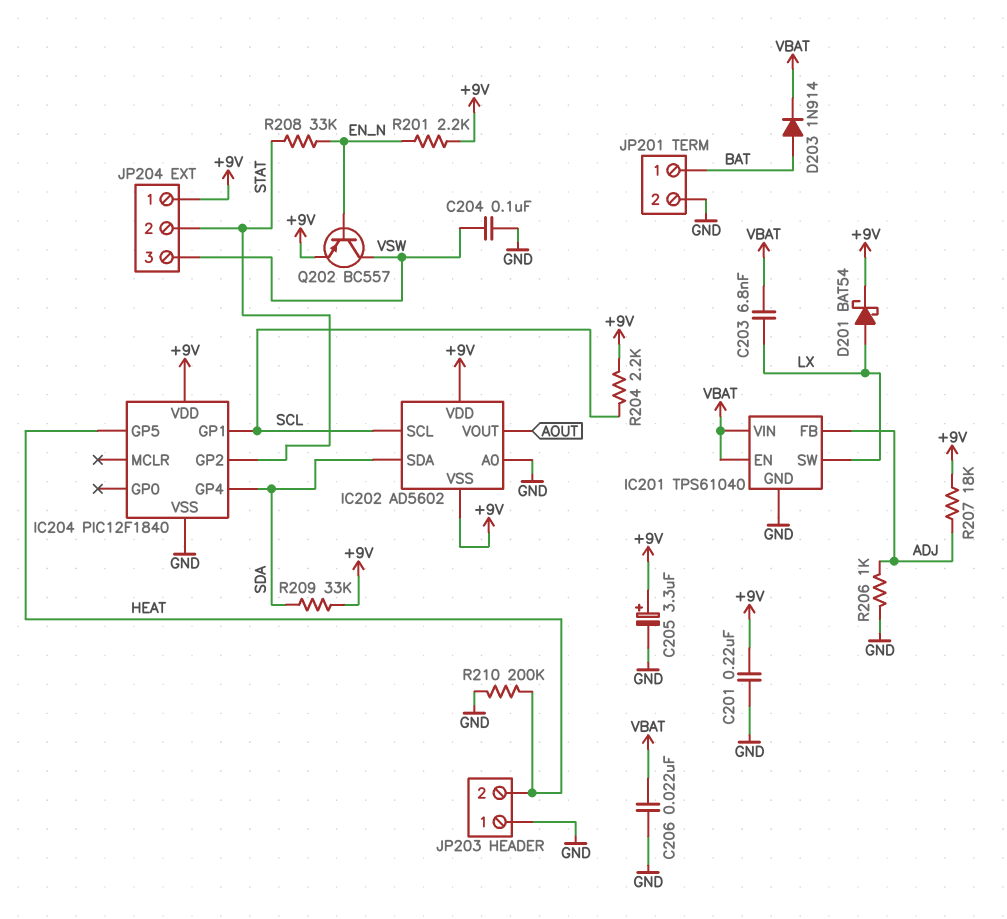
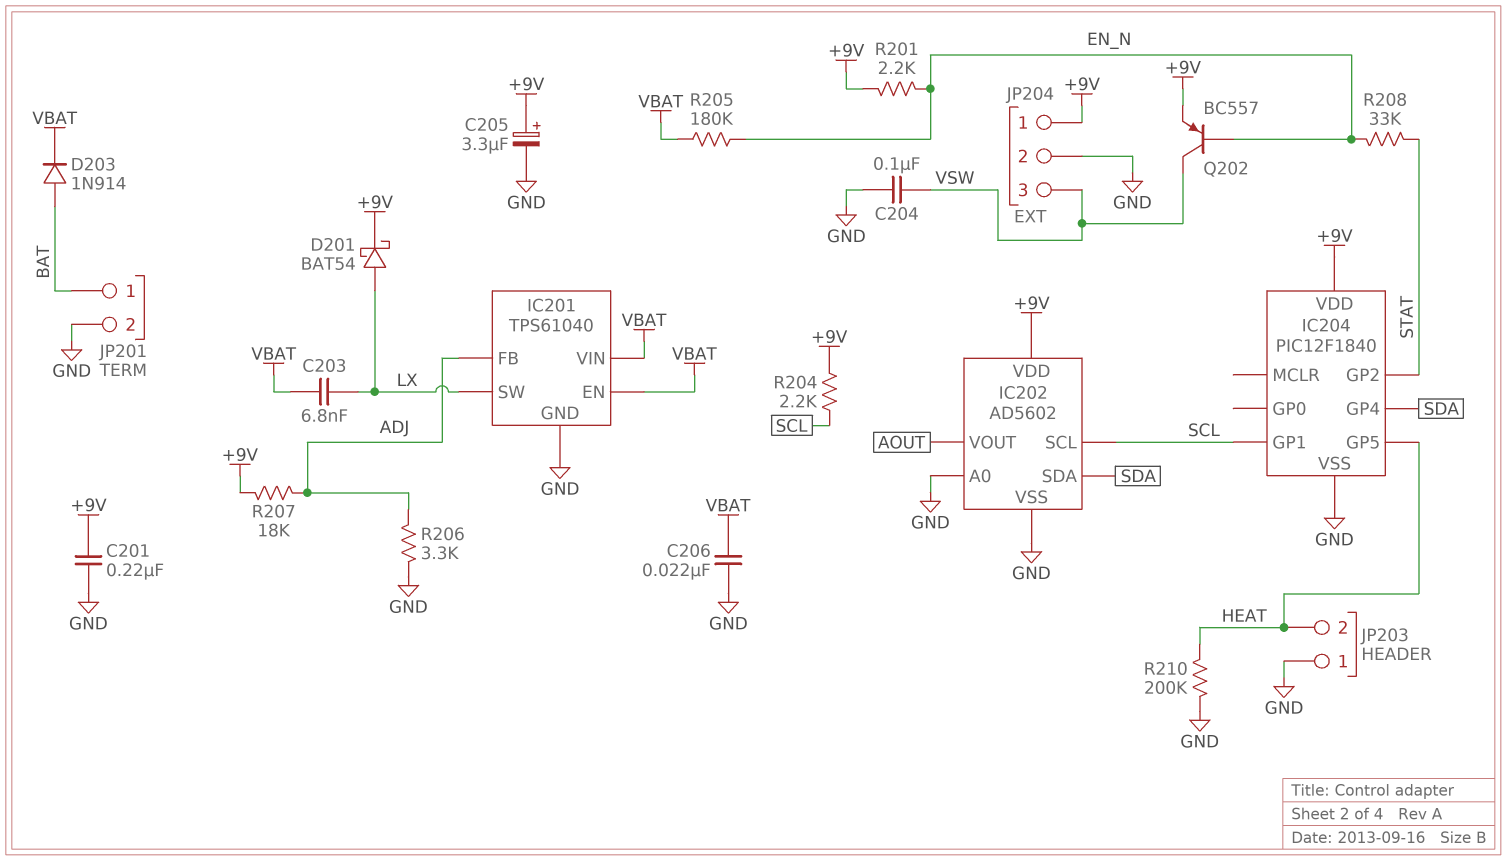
IC202 pin VSS: +9V -> GND
JP204 pin 2: STAT -> GND
R205: none -> 180k (EN_N, VBAT)
R206: 1k (ADJ, GND) -> 3.3k (ADJ, GND)
R209: 33k (+9V, SDA) -> none

